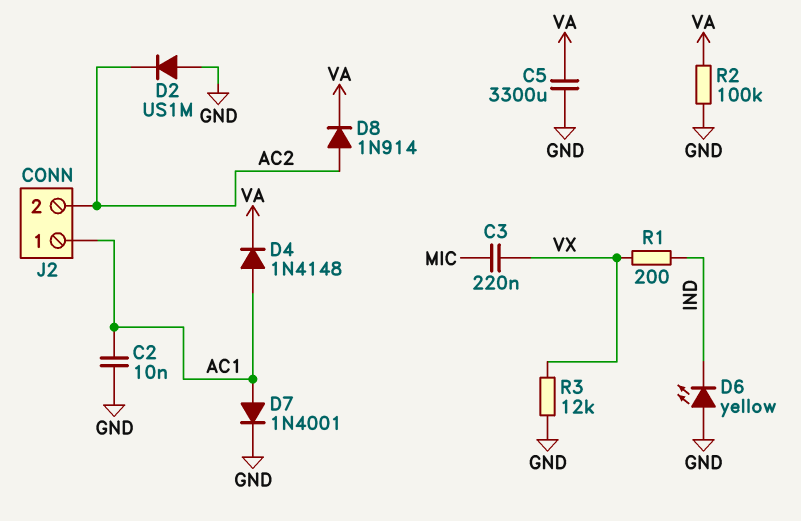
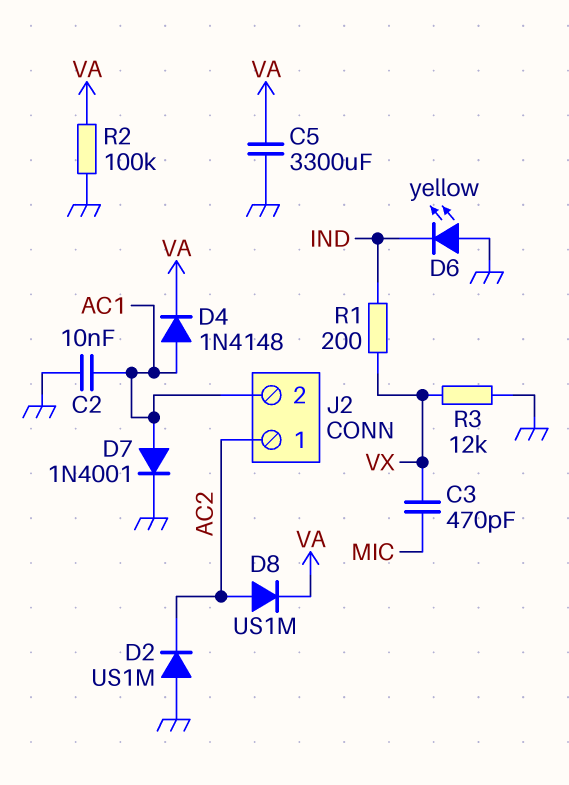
C3: 220nF (MIC, VX) -> 470pF (MIC, VX)
D8: diode 1N914 (A AC2, K VA) -> diode US1M (A AC2, K VA)
J2 pin 1: AC1 -> AC2
J2 pin 2: AC2 -> AC1

